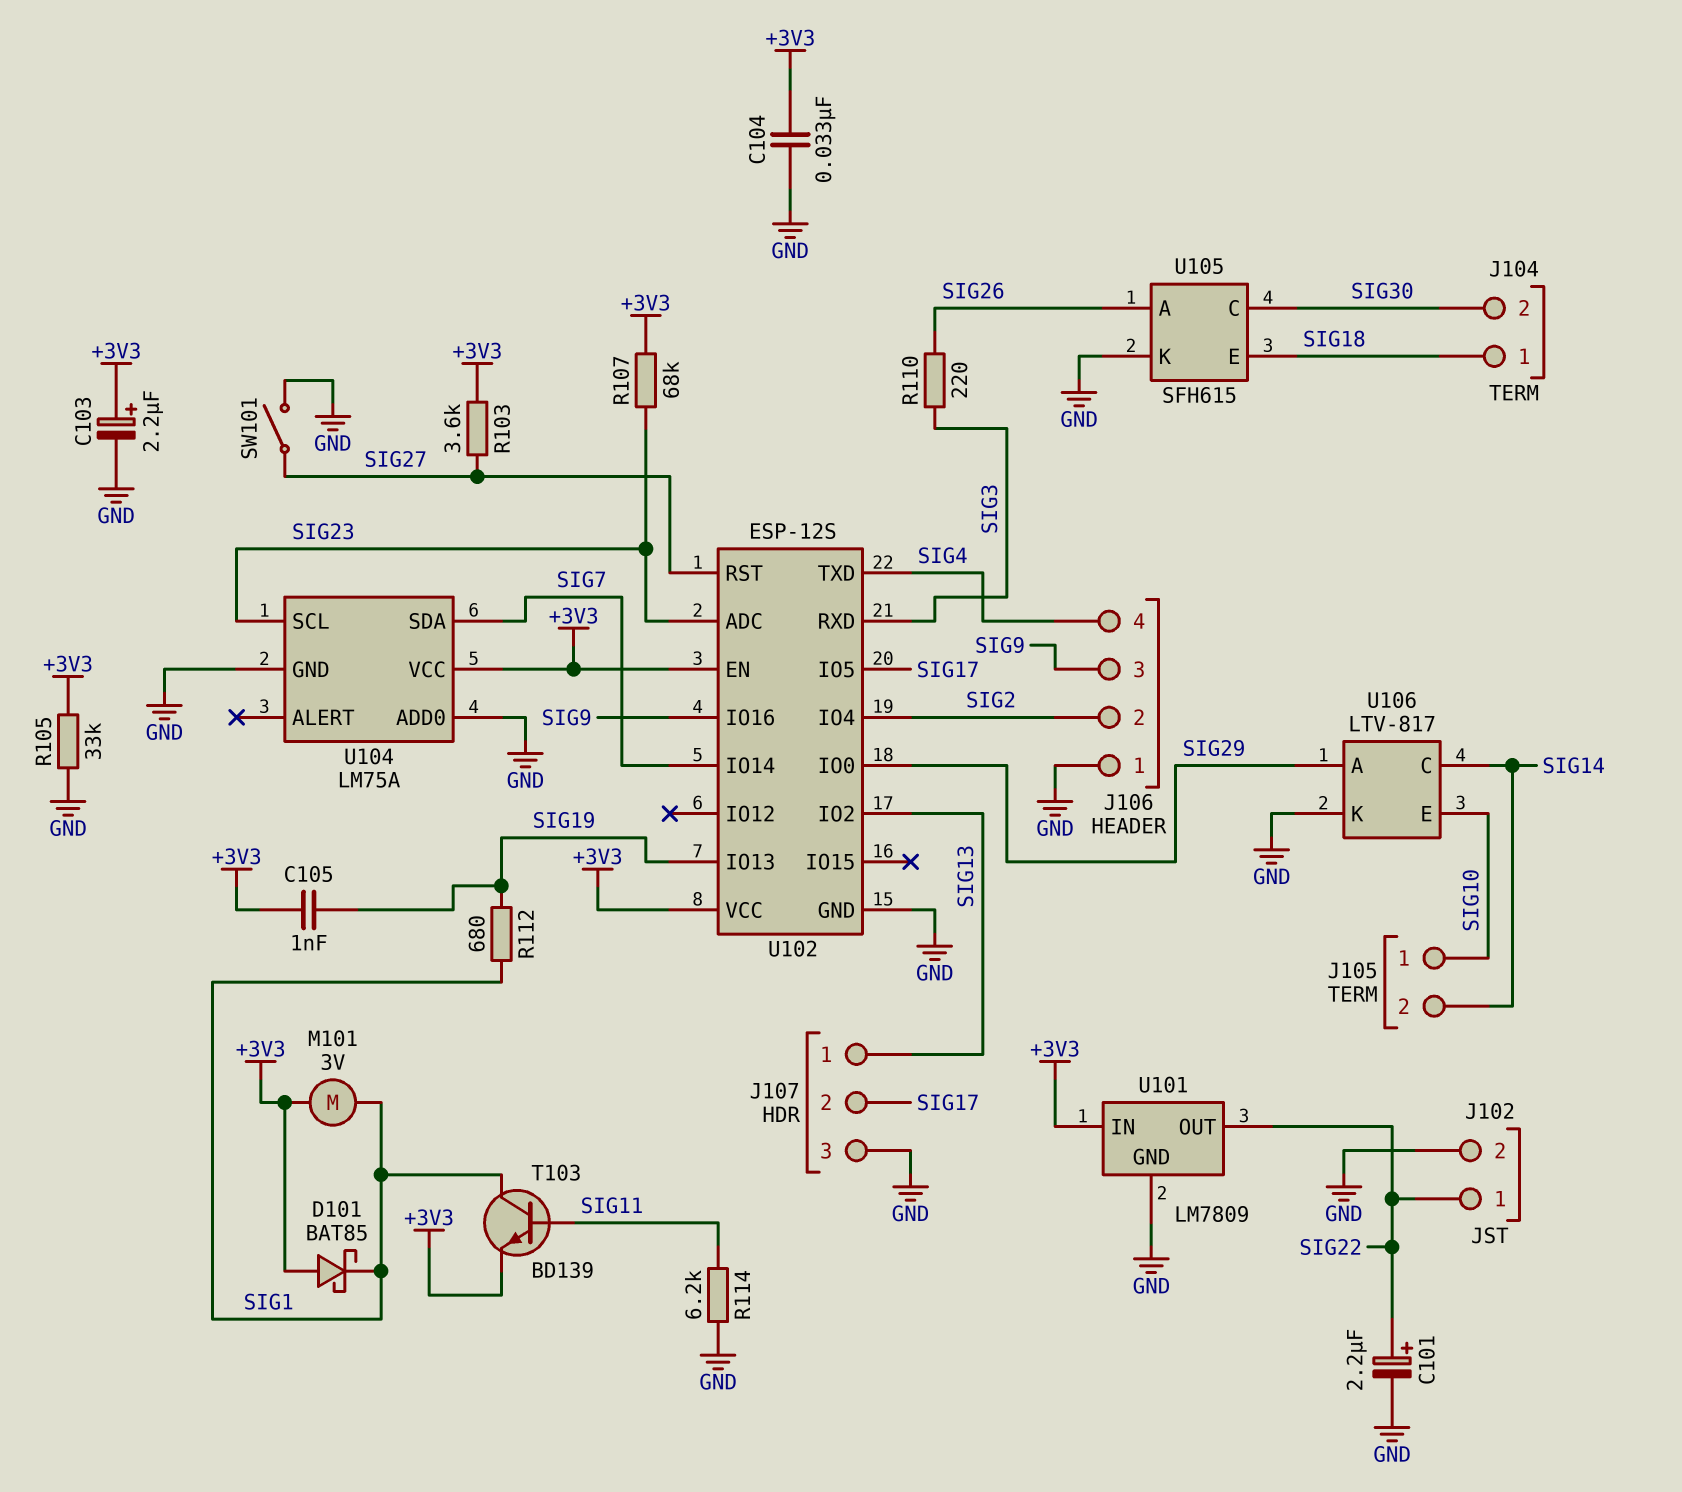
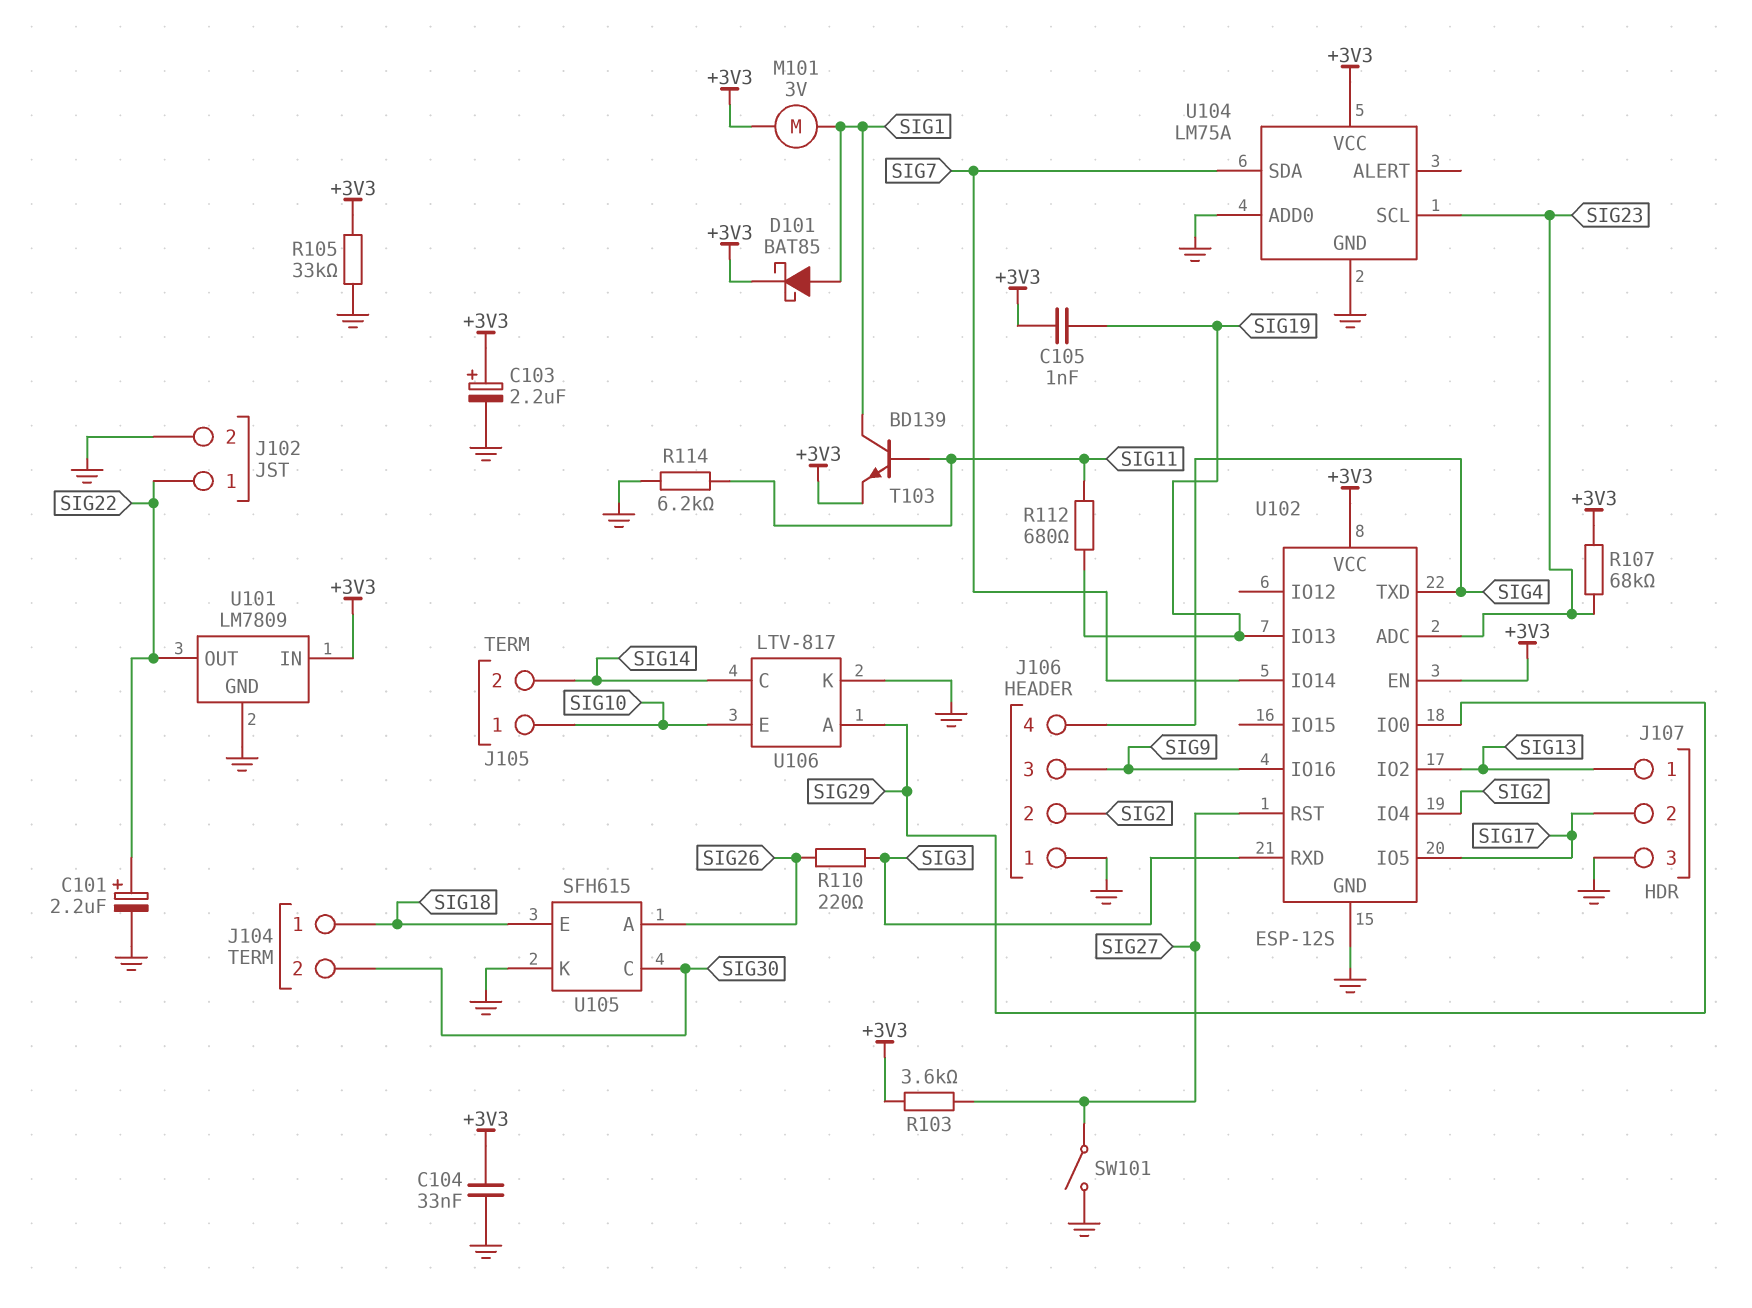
D101: schottky BAT85 (A +3V3, K SIG1) -> schottky BAT85 (A SIG1, K +3V3)
R112: 680 (SIG1, SIG19) -> 680 (SIG11, SIG19)

